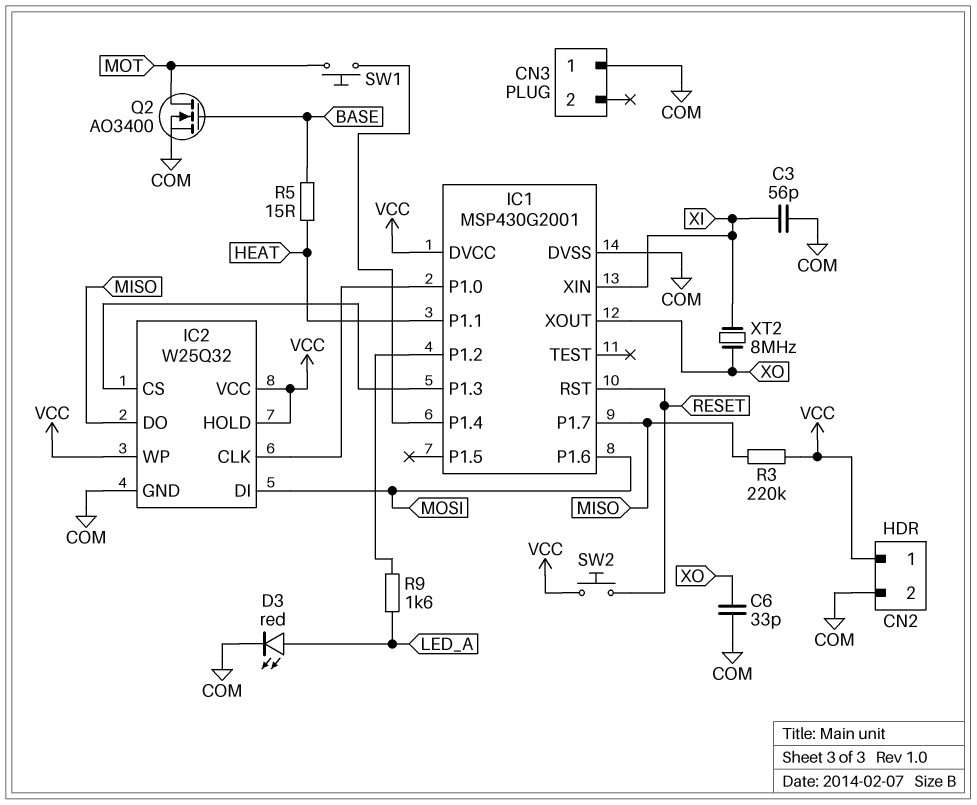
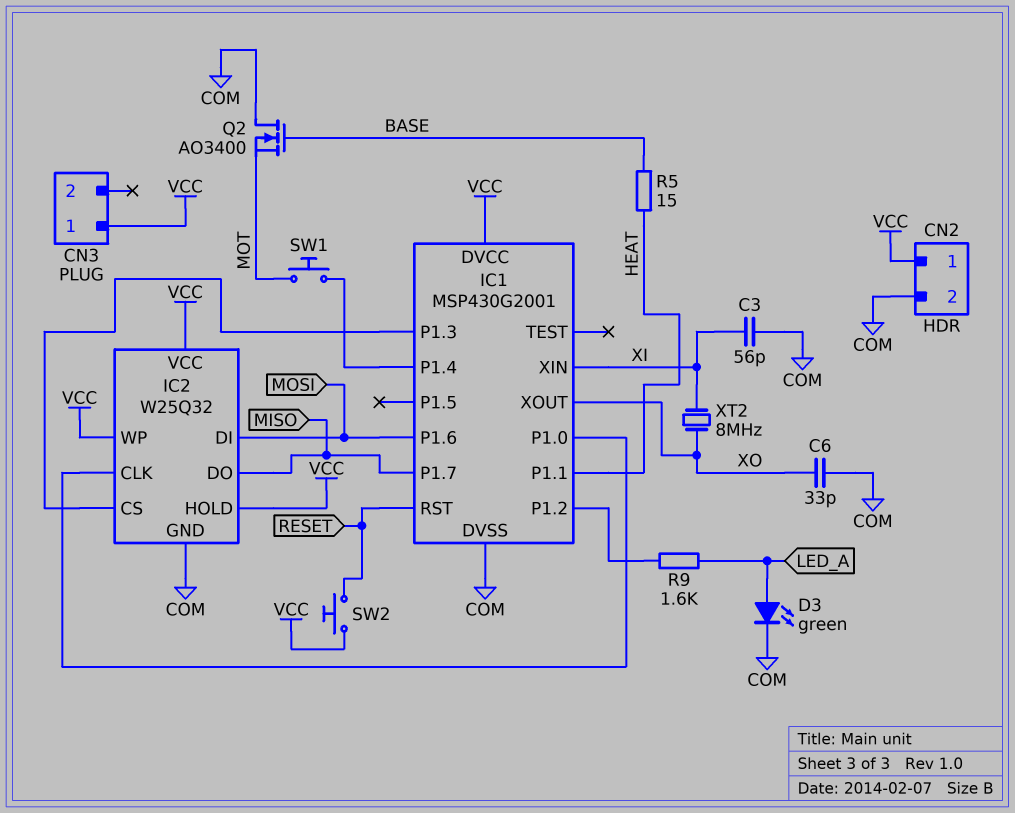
CN3 pin 1: COM -> VCC
D3: LED red (A LED_A, K COM) -> LED green (A LED_A, K COM)
Q2: NMOS AO3400 (G BASE, D MOT, S COM) -> NMOS AO3400 (G BASE, D COM, S MOT)
R3: 220k (MISO, VCC) -> none

